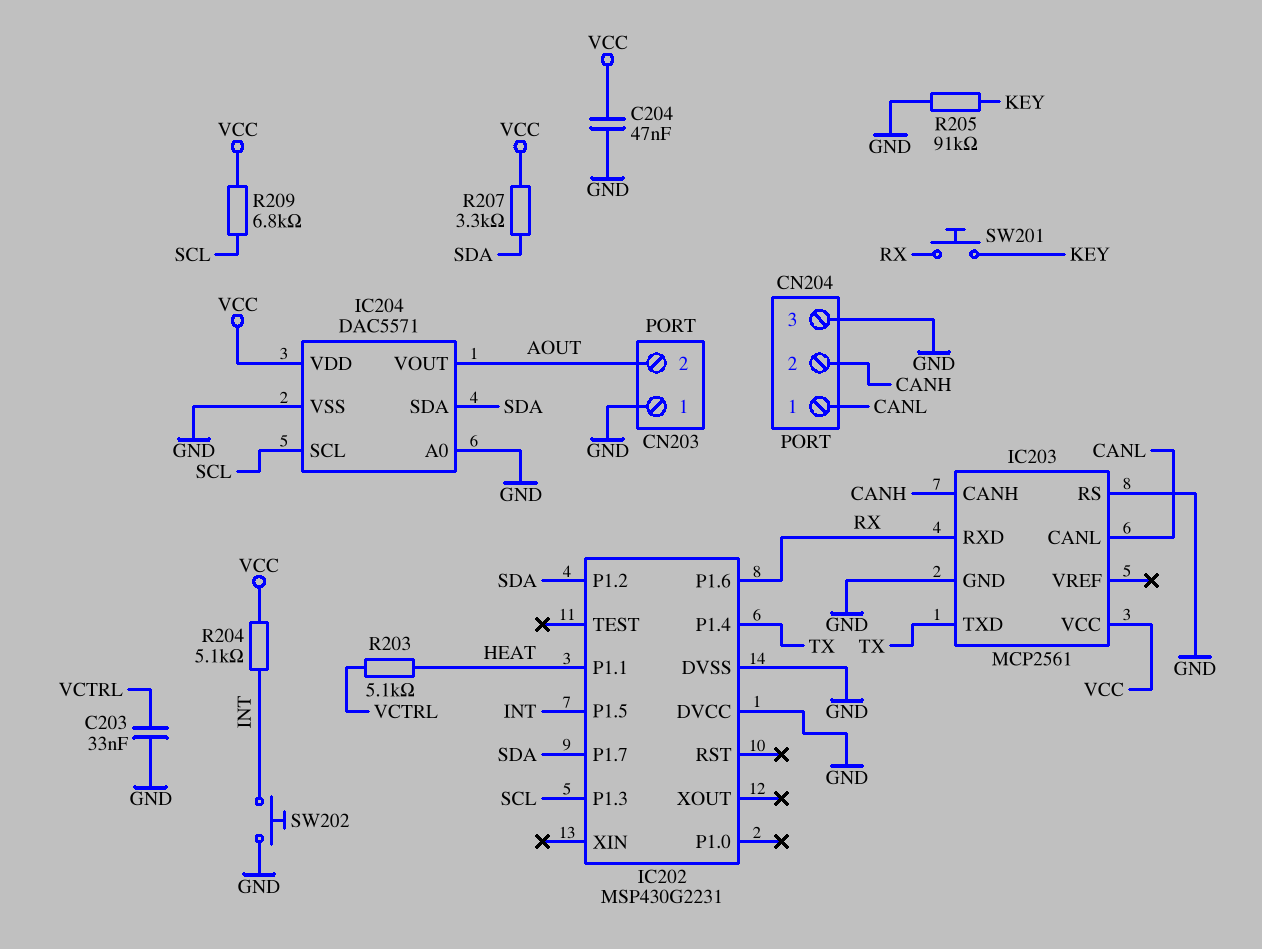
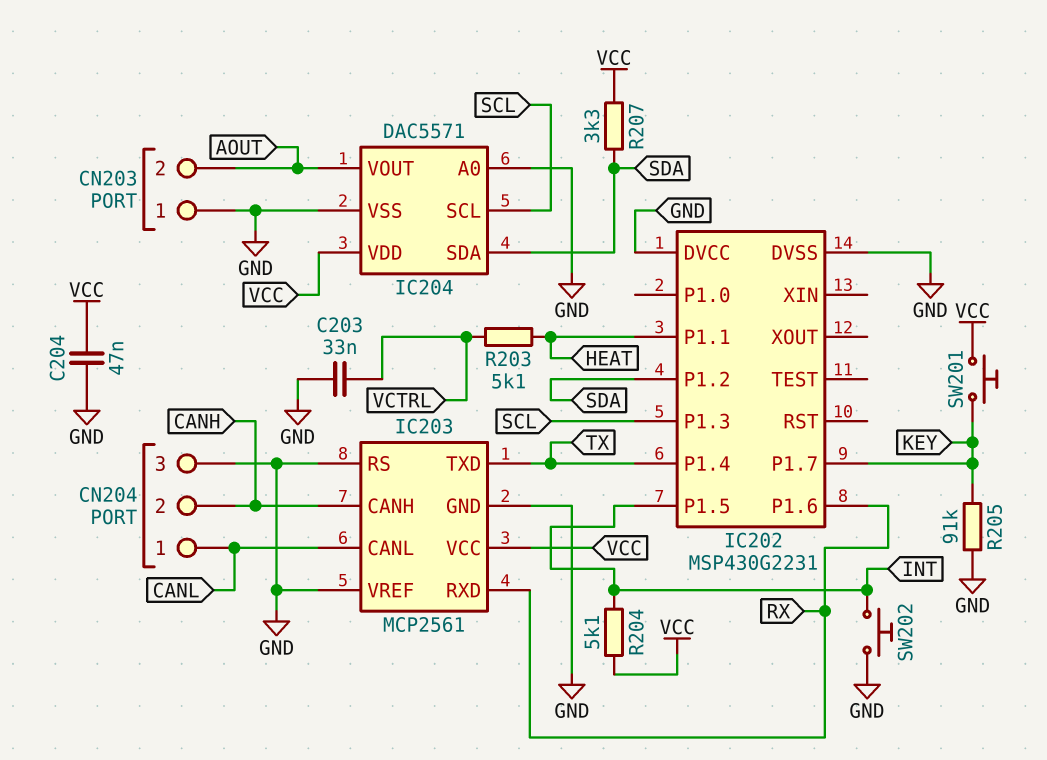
IC202 pin P1.7: SDA -> KEY
IC203 pin VREF: none -> GND
R209: 6.8k (SCL, VCC) -> none
SW201: button (KEY, RX) -> button (KEY, VCC)

